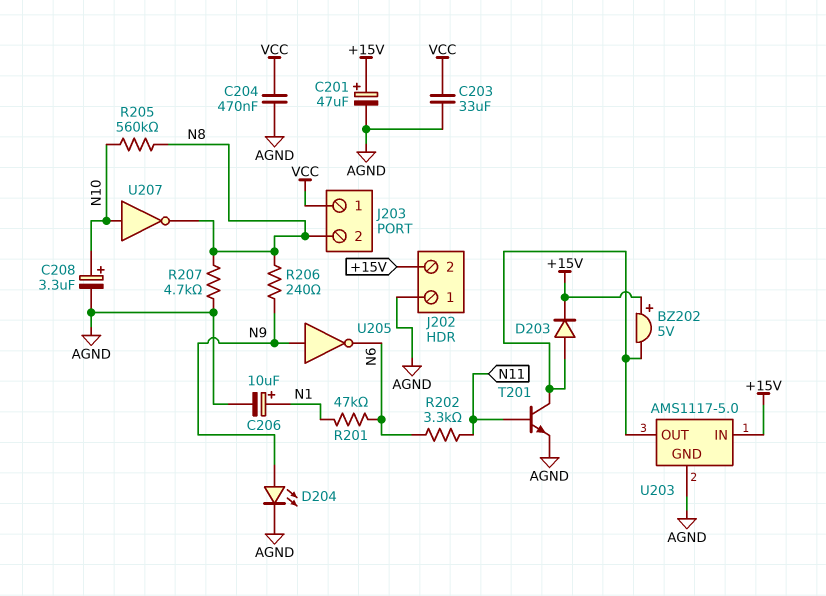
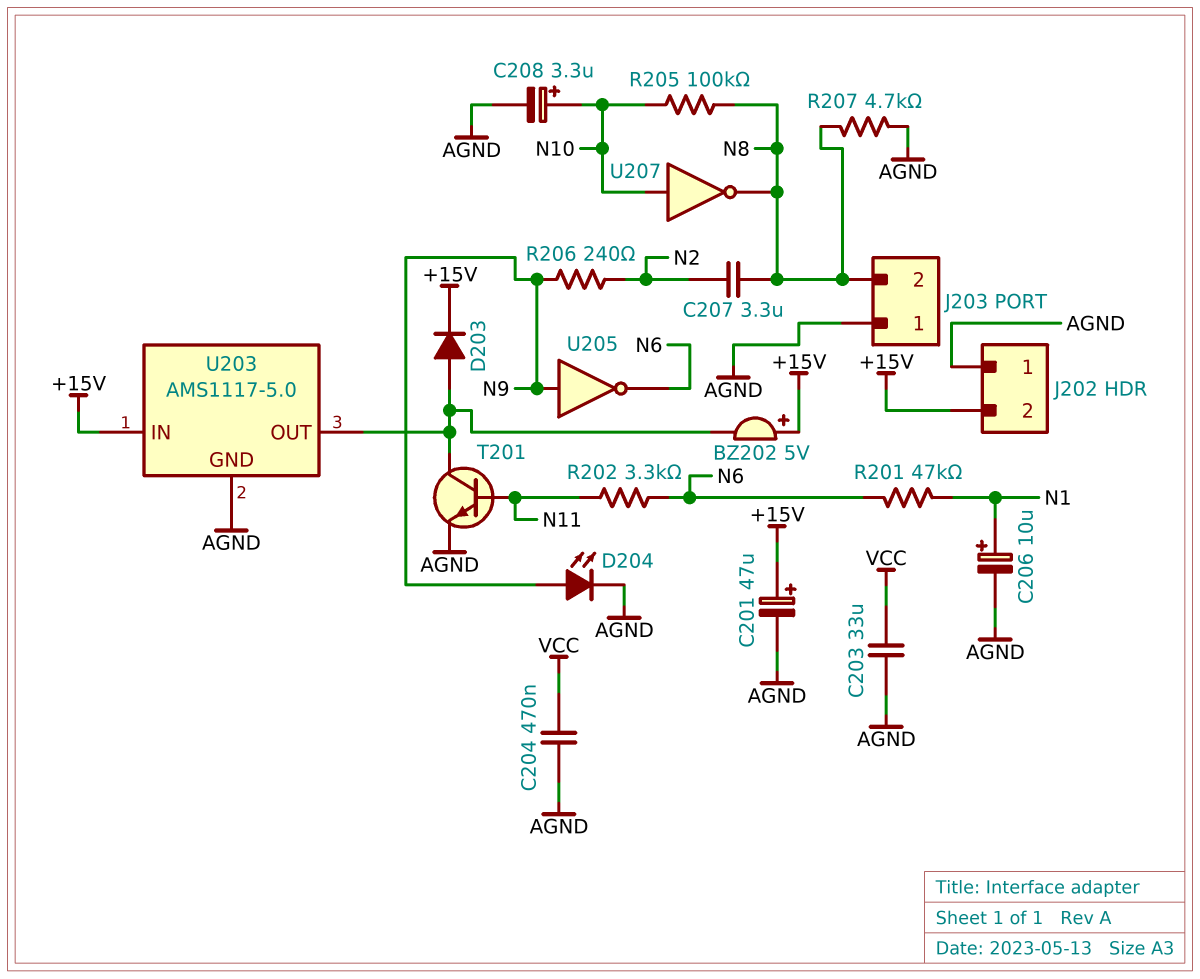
C207: none -> 3.3uF (N2, N8)
J203 pin 1: VCC -> AGND
R205: 560k (N8, N10) -> 100k (N8, N10)
R206: 240 (N8, N9) -> 240 (N2, N9)

